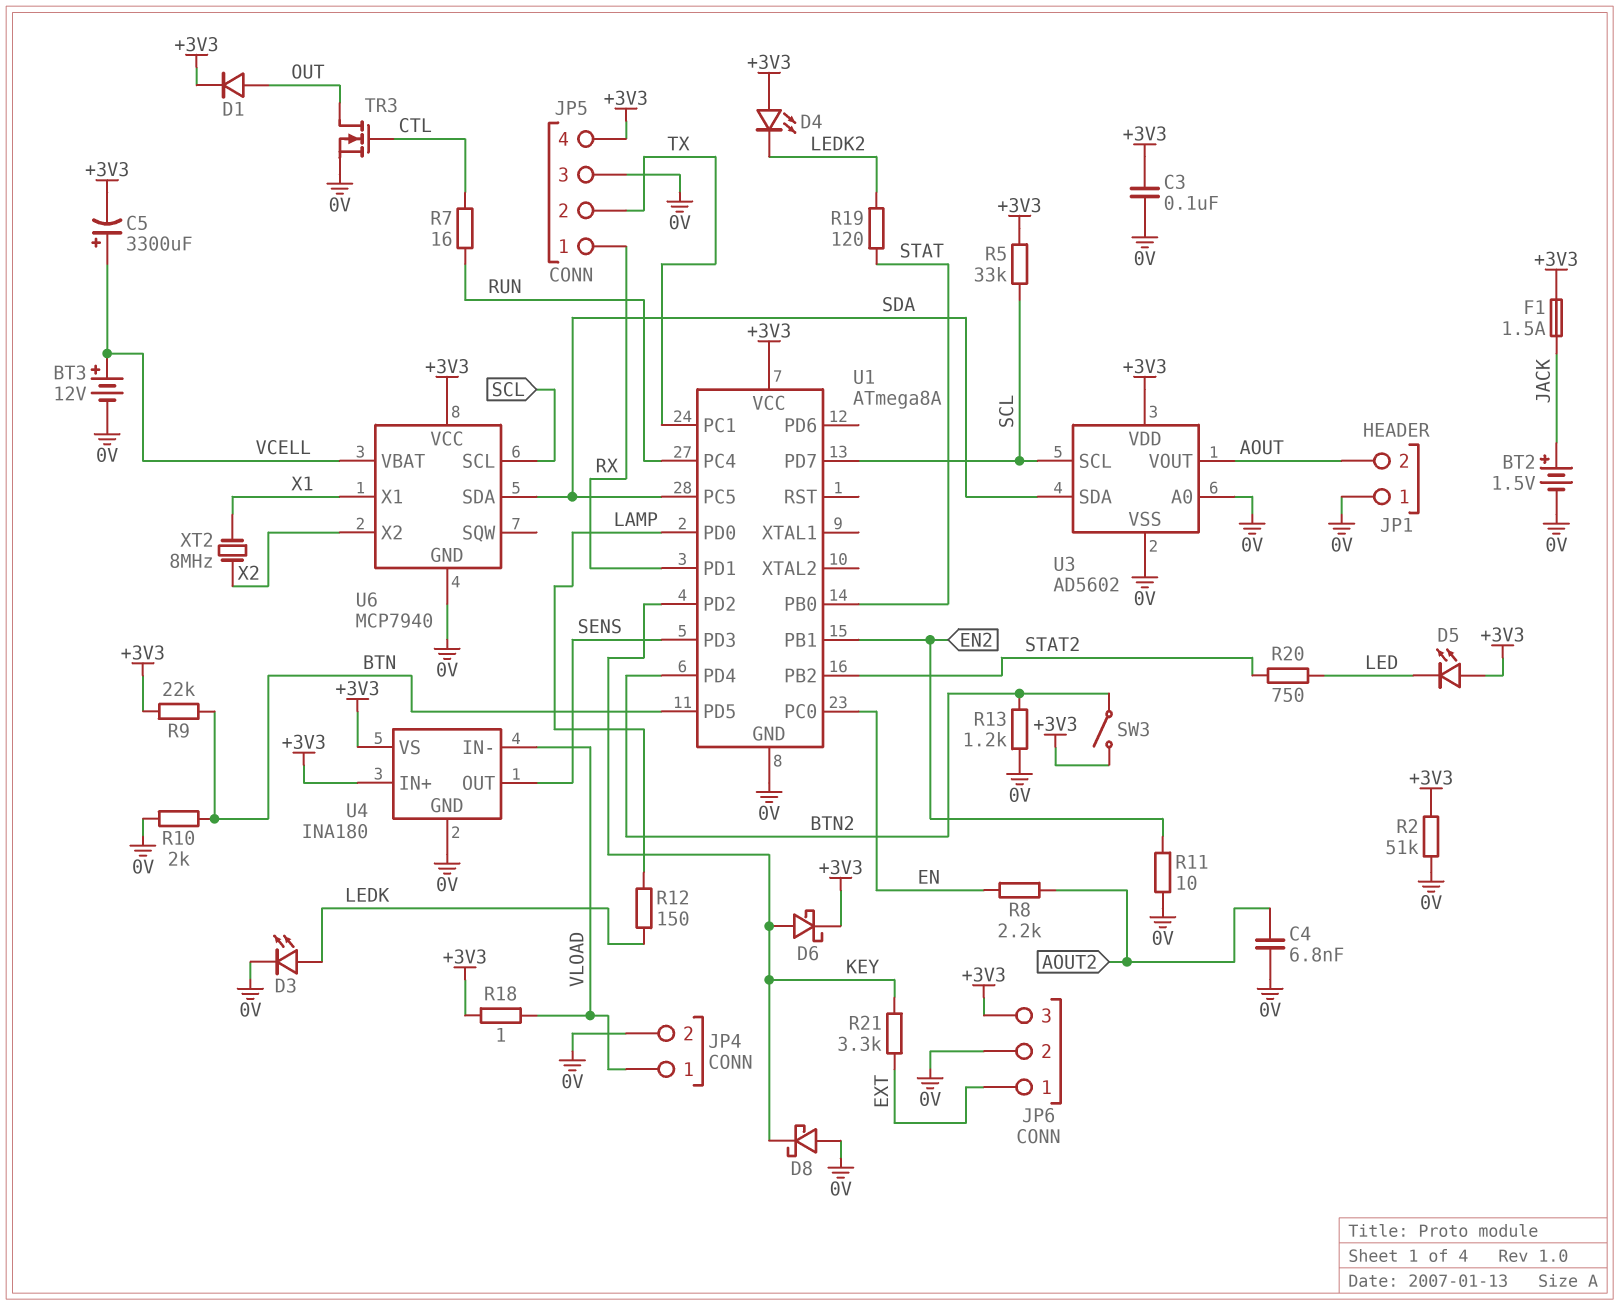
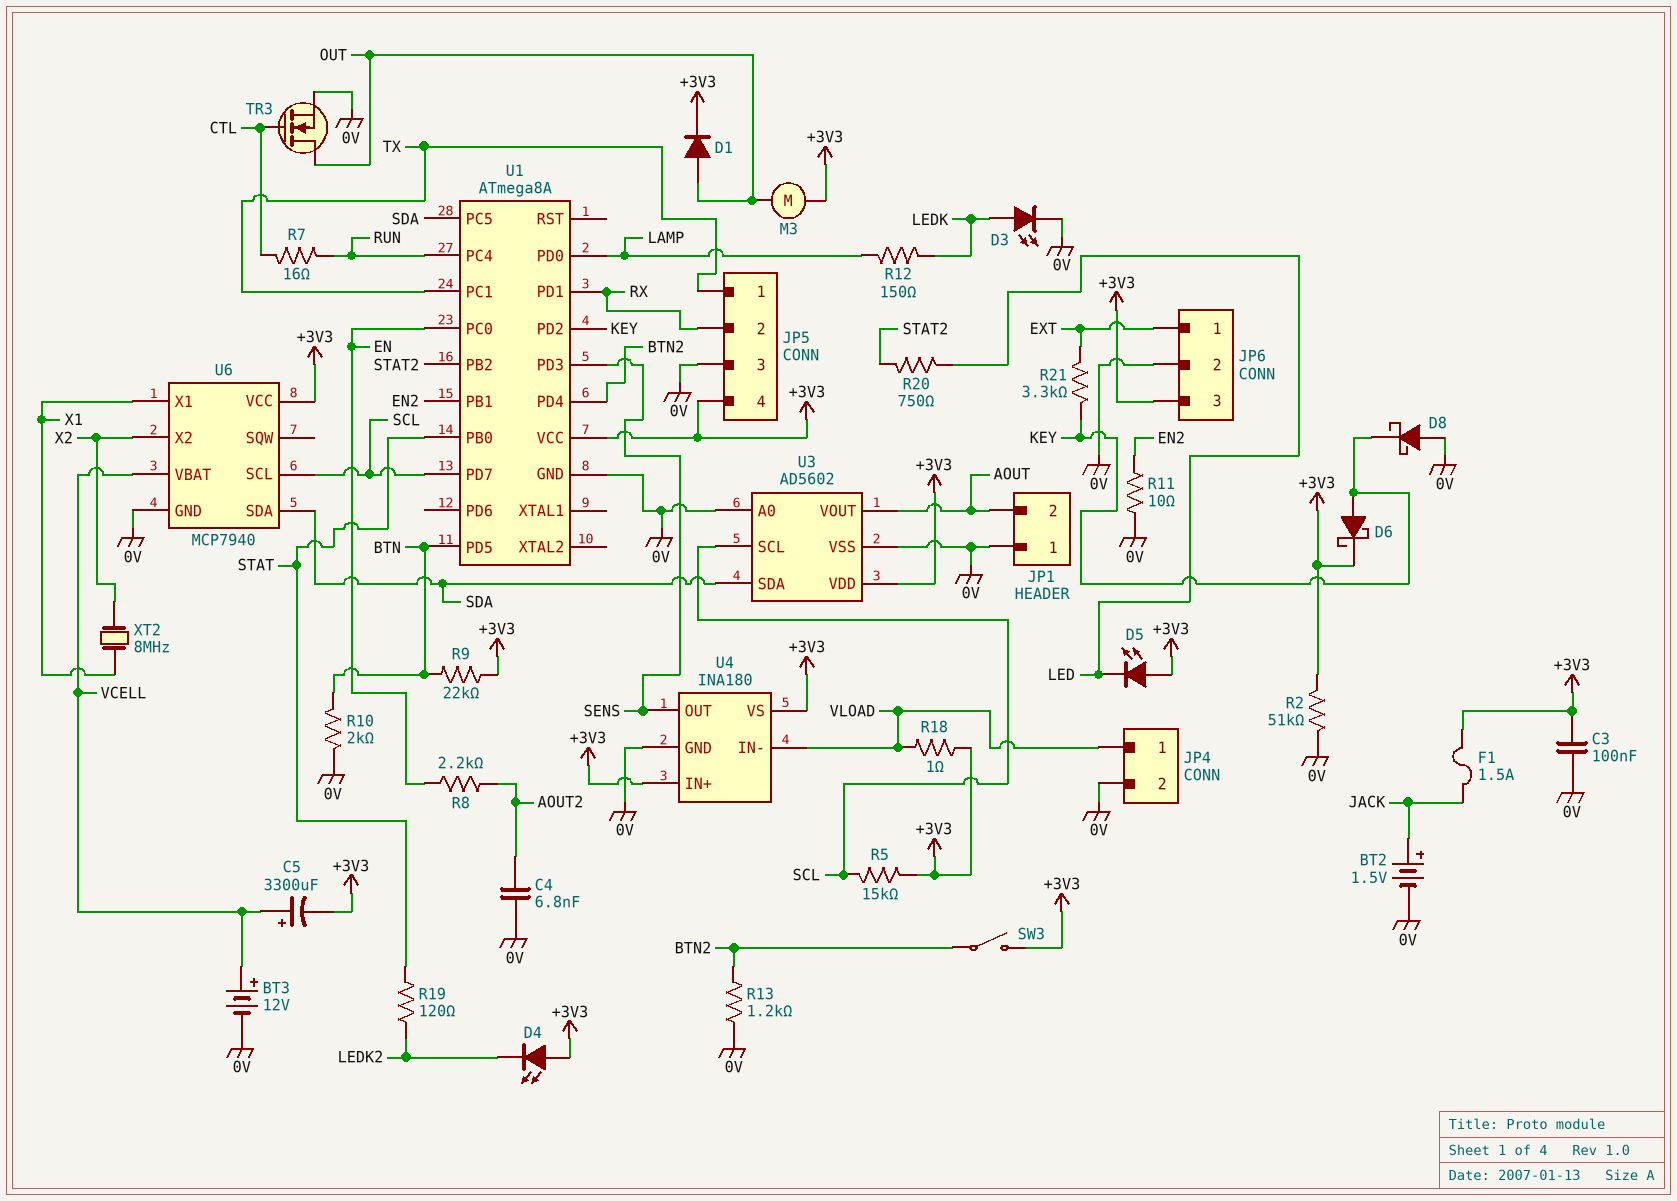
JP5 pin 1: RX -> TX
JP5 pin 2: TX -> RX
M3: none -> motor (+3V3, OUT)
R5: 33k (+3V3, SCL) -> 15k (+3V3, SCL)

